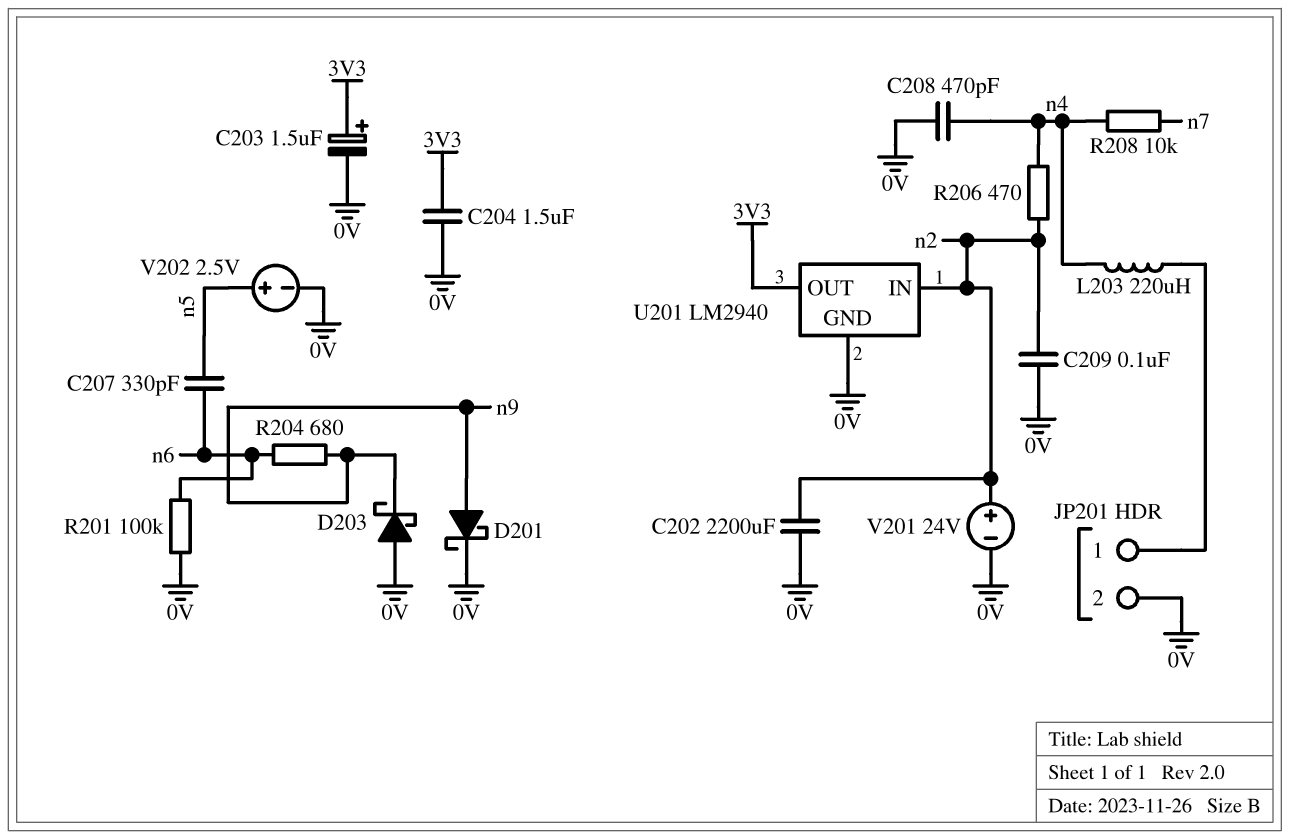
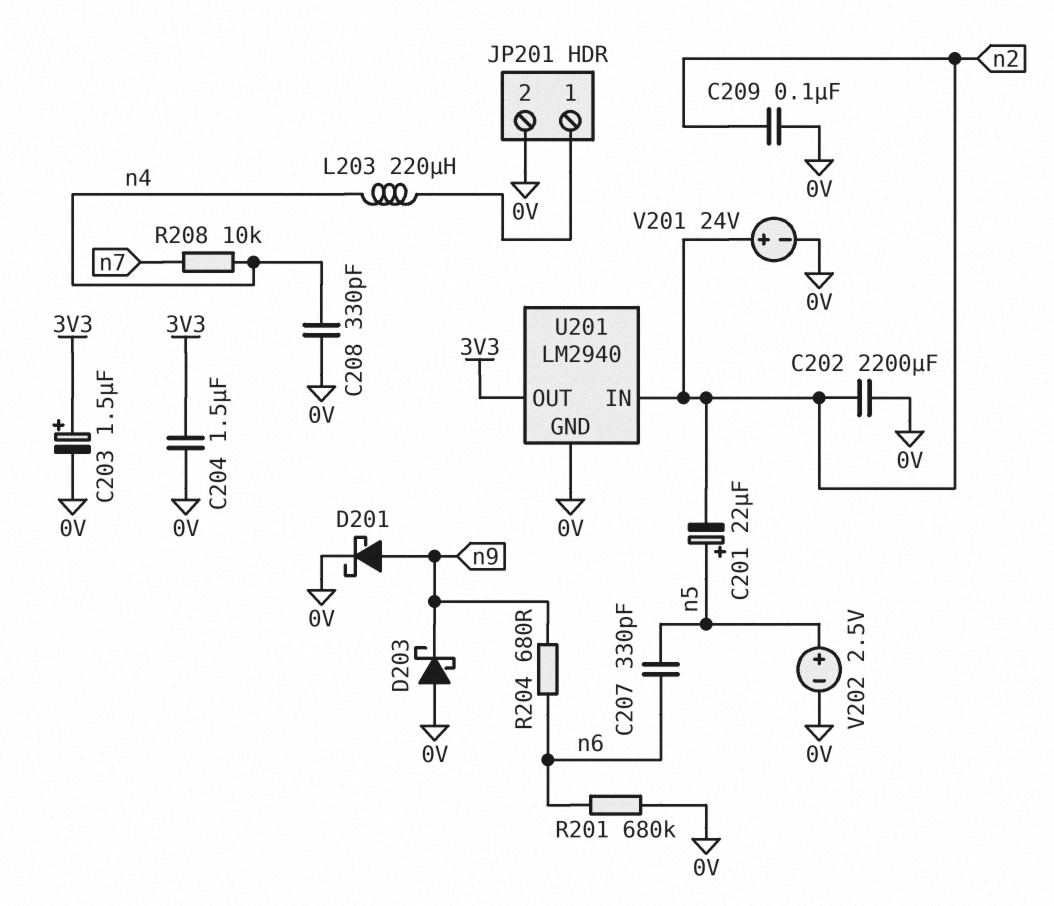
C201: none -> 22uF (plus n5, minus n2)
C208: 470pF (0V, n4) -> 330pF (0V, n4)
R201: 100k (0V, n6) -> 680k (0V, n6)
R206: 470 (n2, n4) -> none

